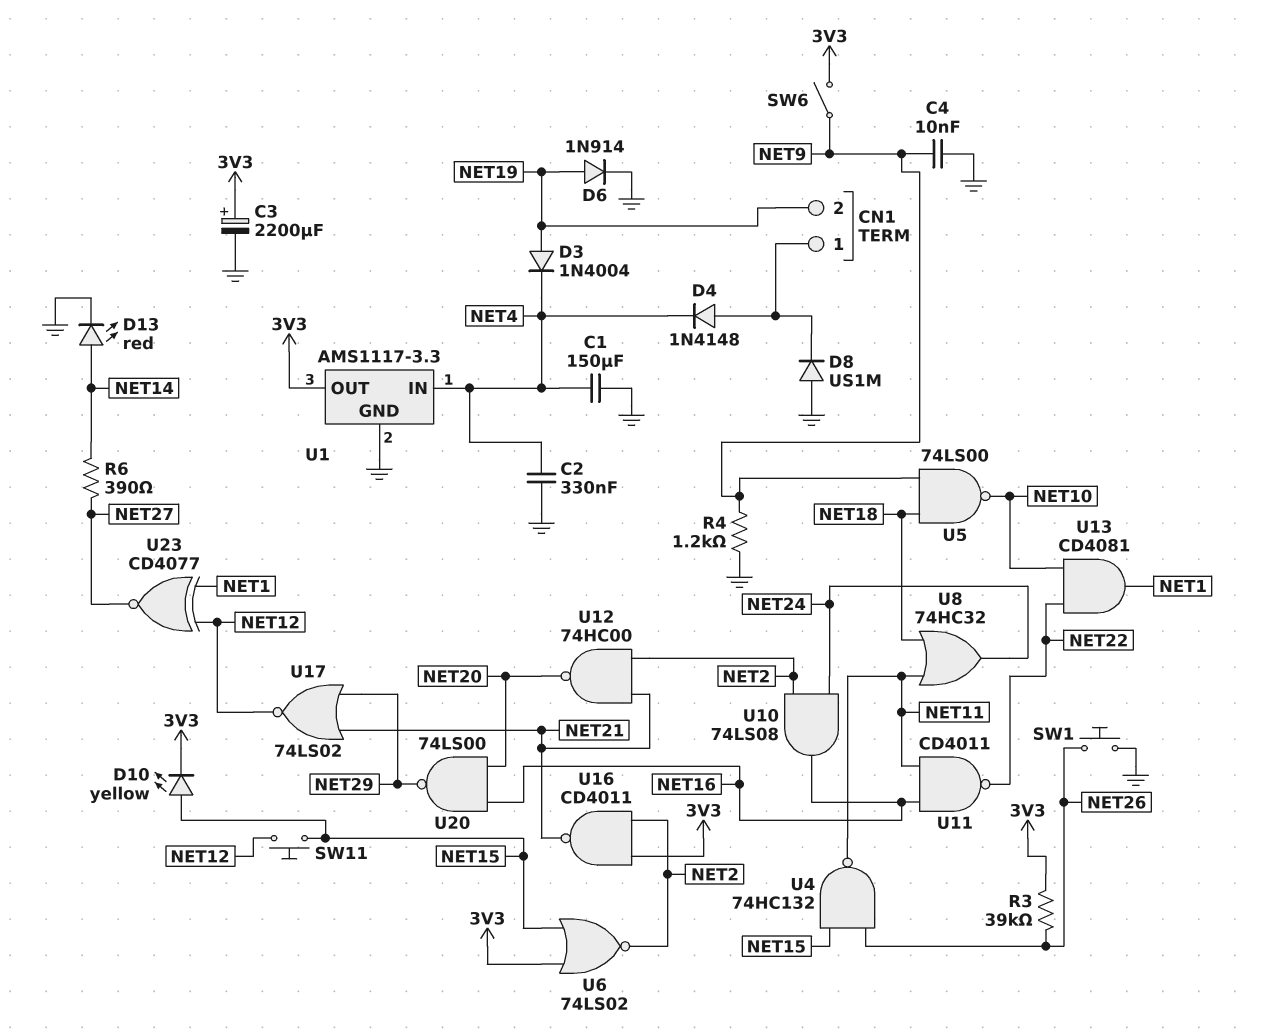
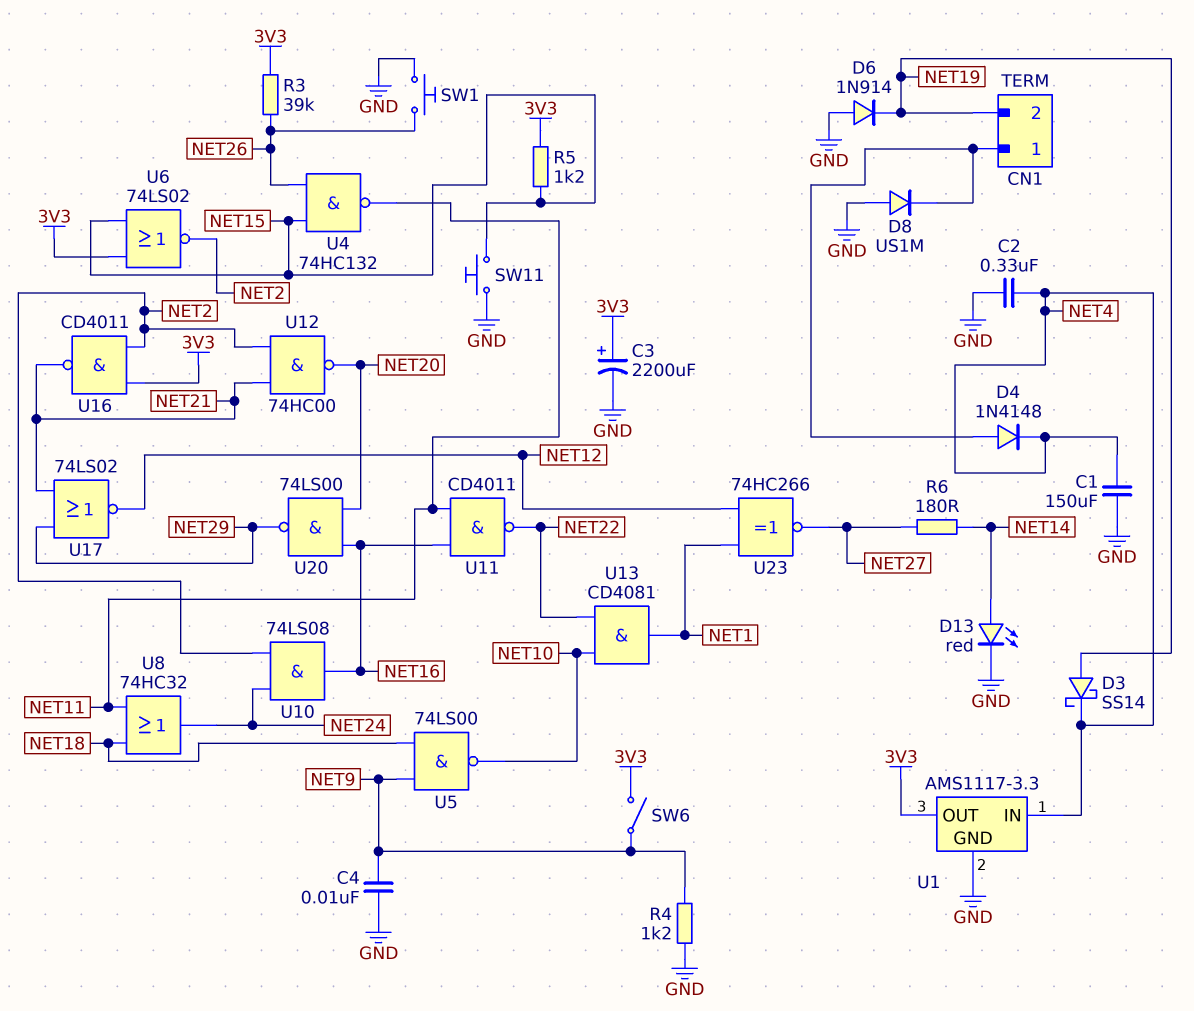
D3: diode 1N4004 (A NET19, K NET4) -> schottky SS14 (A NET19, K NET4)
D6: diode 1N914 (A NET19, K GND) -> diode 1N914 (A GND, K NET19)
D10: LED yellow (A NET15, K 3V3) -> none
R5: none -> 1.2k (3V3, NET15)
R6: 390 (NET14, NET27) -> 180 (NET14, NET27)
SW11: button (NET12, NET15) -> button (GND, NET15)
U23: XNOR CD4077 (in NET1, in NET12, out NET27) -> XNOR 74HC266 (in NET1, in NET12, out NET27)

